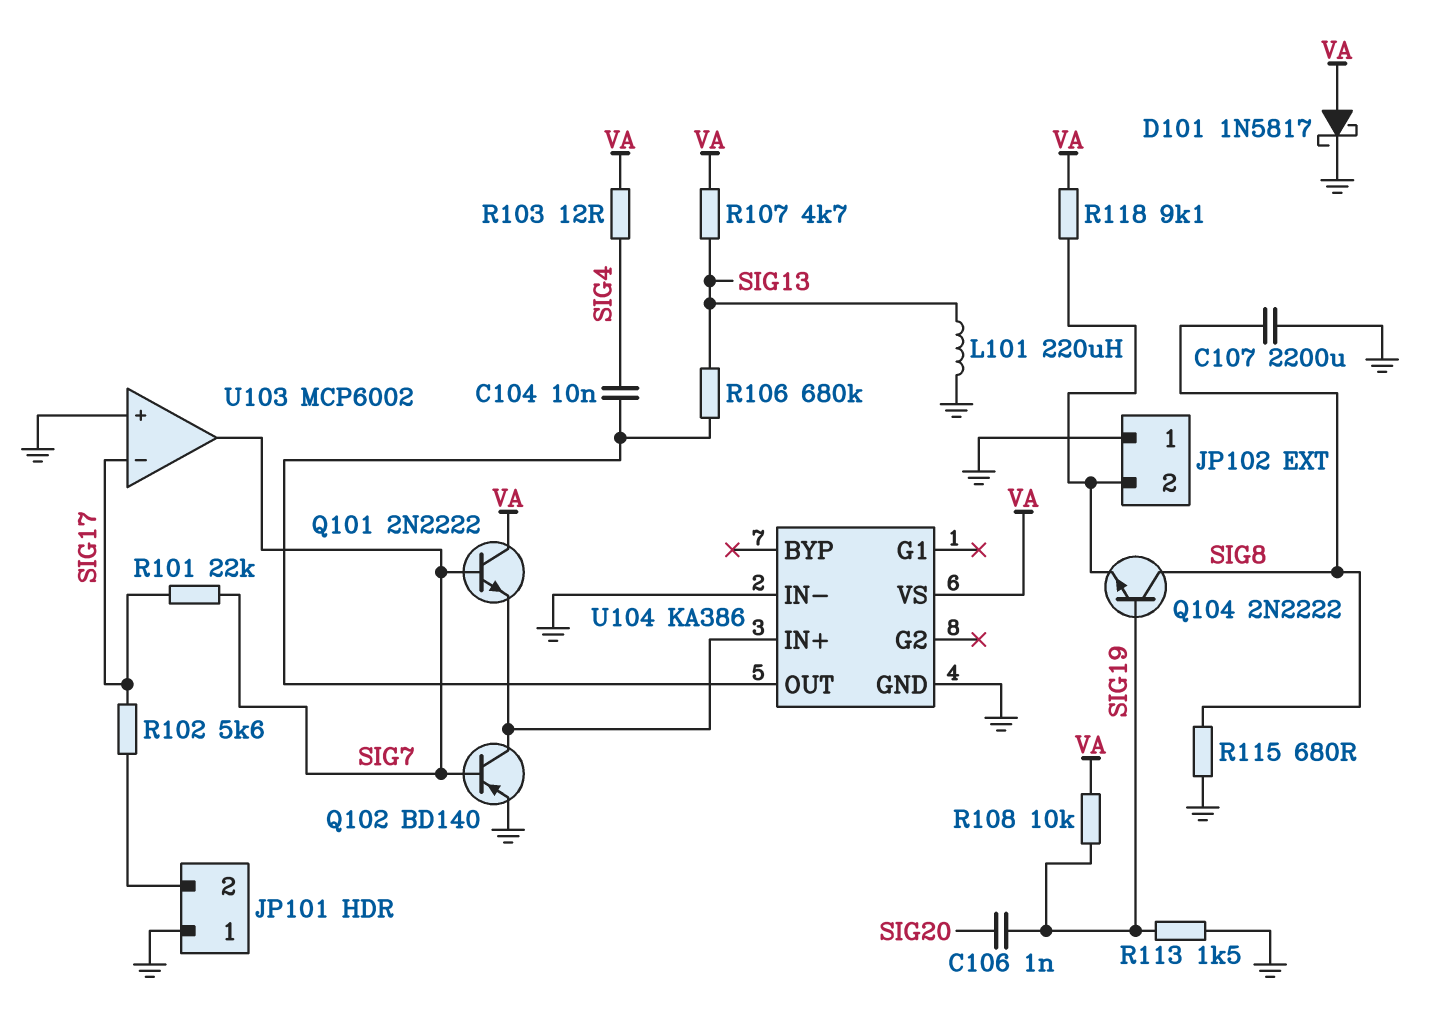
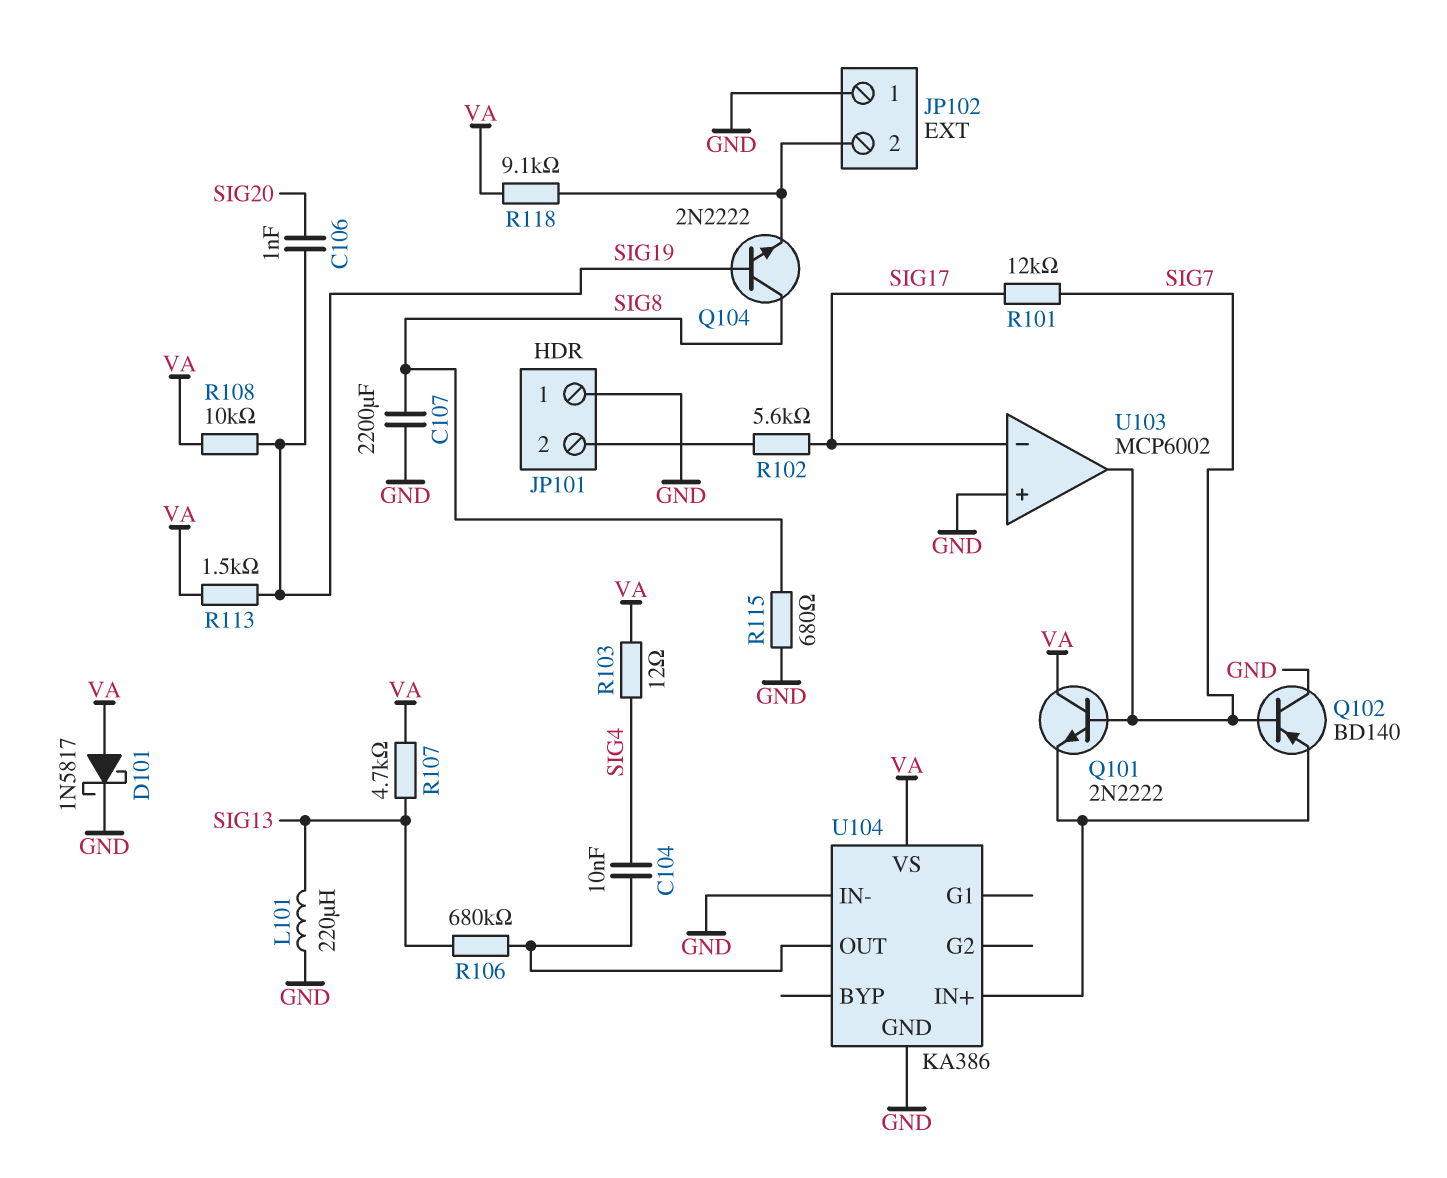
Q102: PNP BD140 (B SIG7, C U104/IN+, E GND) -> PNP BD140 (B SIG7, C GND, E U104/IN+)
R101: 22k (SIG7, SIG17) -> 12k (SIG7, SIG17)
R113: 1.5k (GND, SIG19) -> 1.5k (SIG19, VA)

